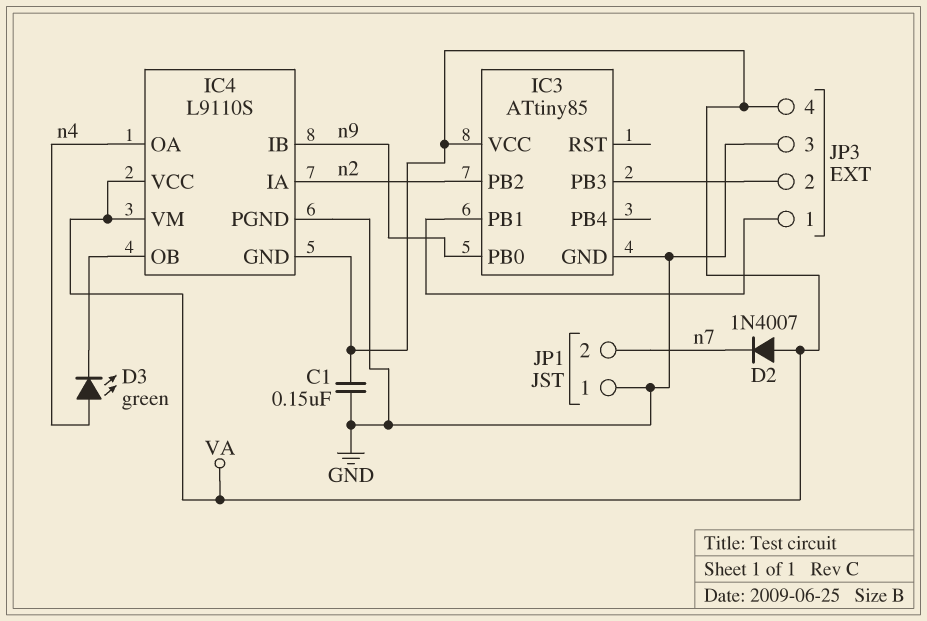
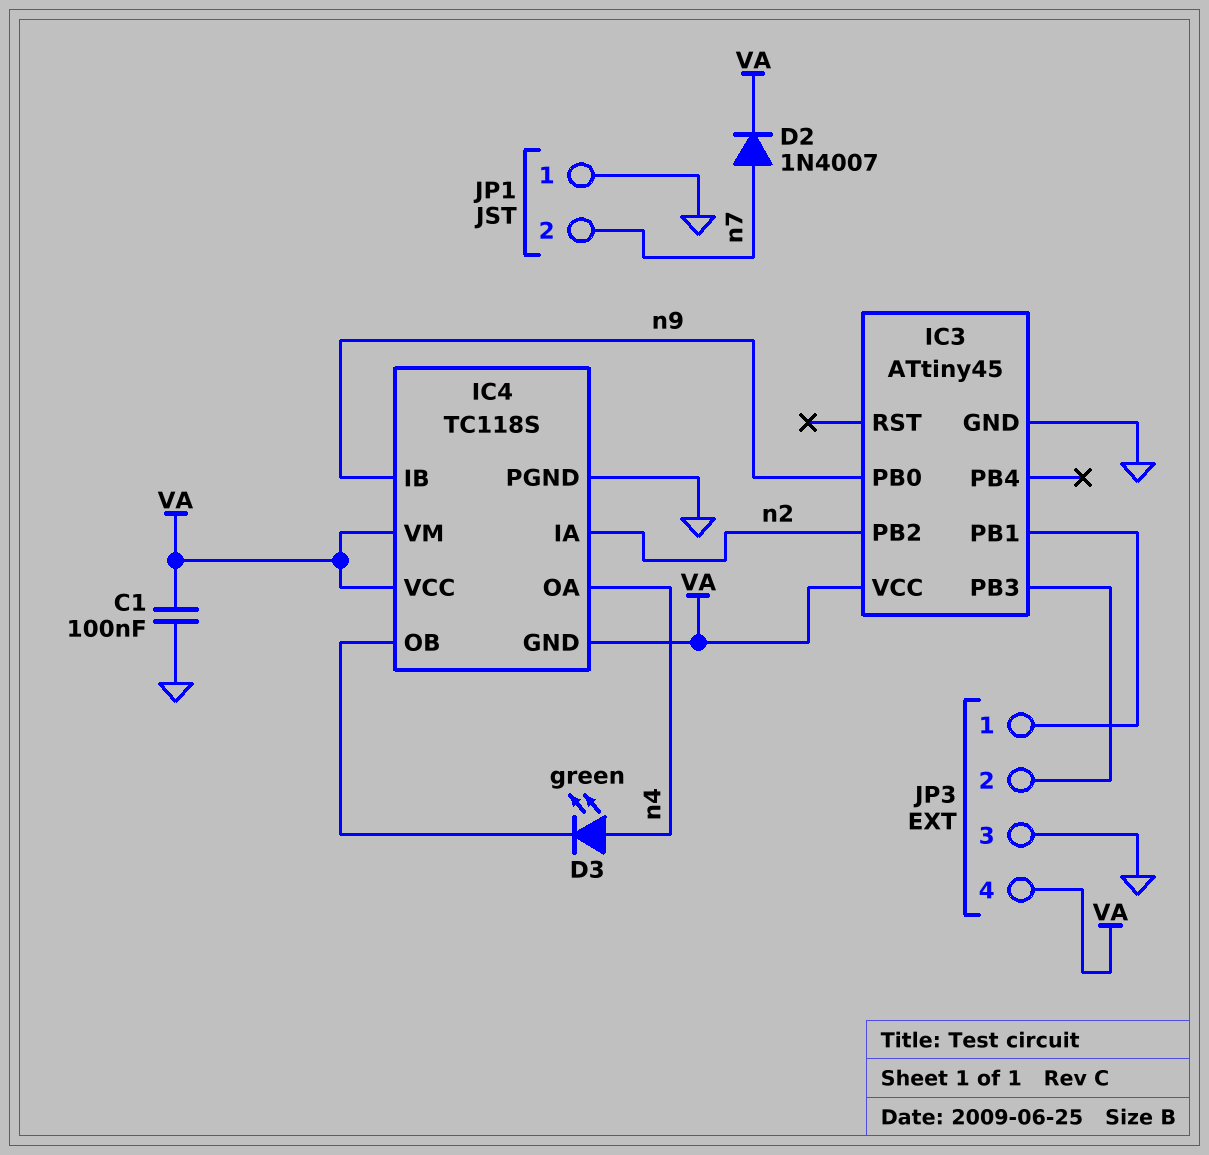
C1: 150nF (GND, VA) -> 100nF (GND, VA)
D2: diode 1N4007 (A VA, K n7) -> diode 1N4007 (A n7, K VA)
IC3: ATtiny85 -> ATtiny45
IC4: L9110S -> TC118S

